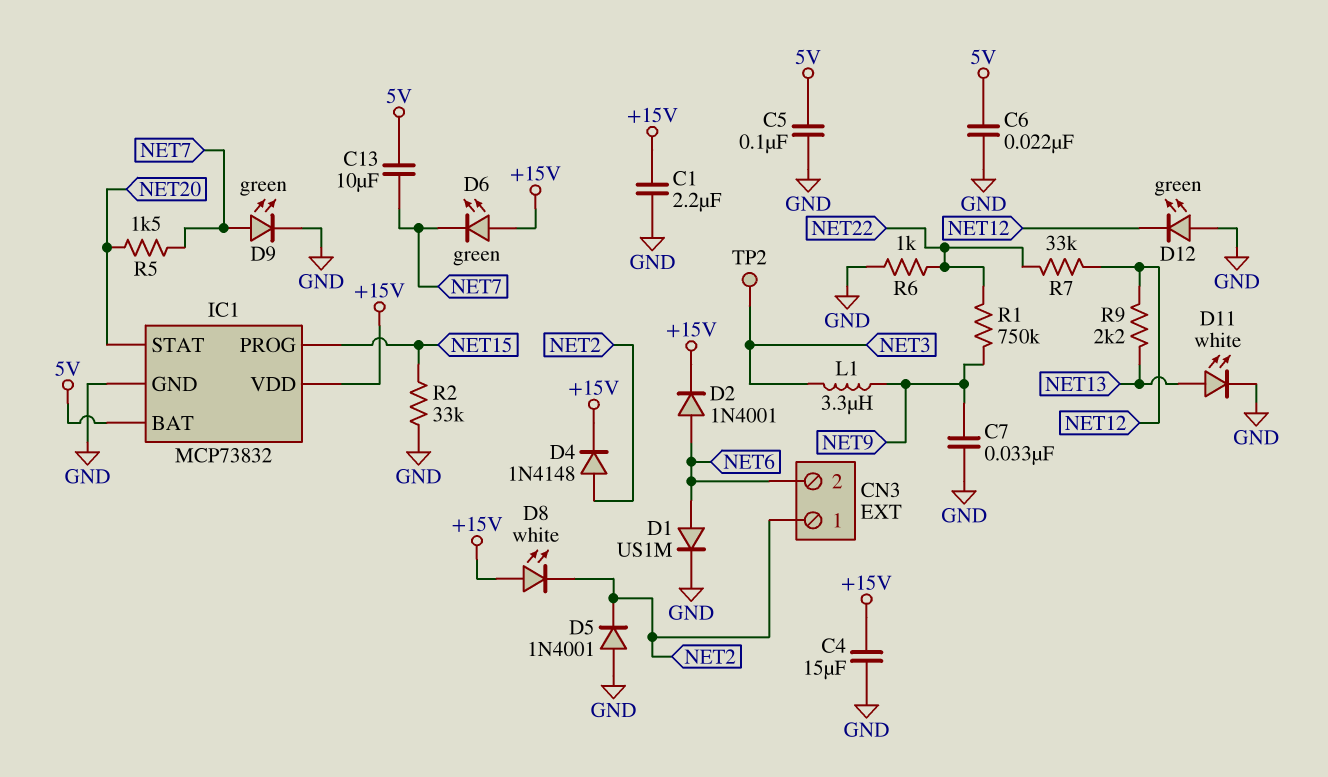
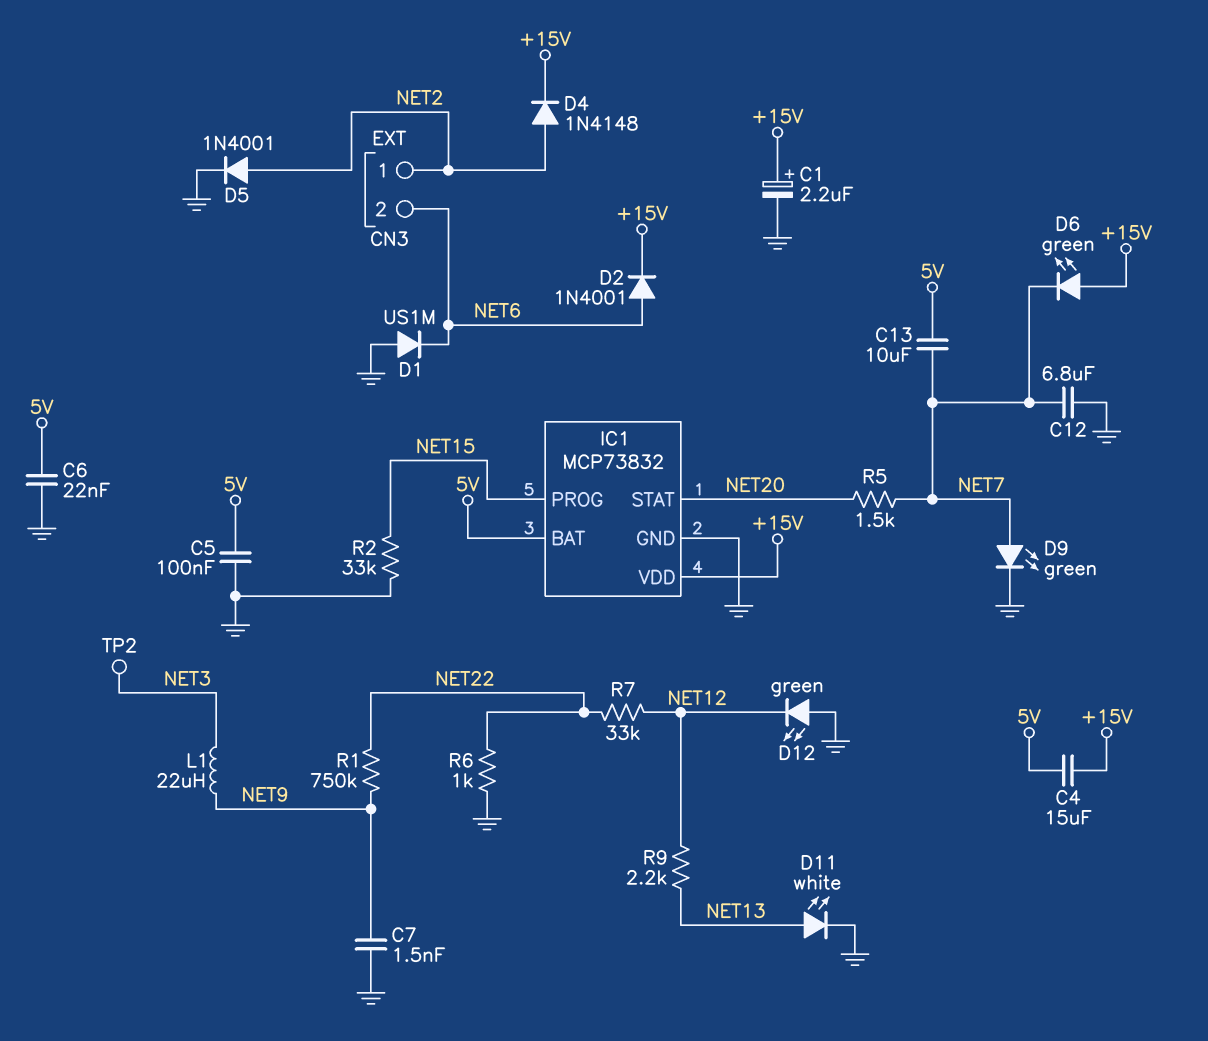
C1: 2.2uF (+15V, GND) -> 2.2uF (plus +15V, minus GND)
C4: 15uF (+15V, GND) -> 15uF (+15V, 5V)
C7: 33nF (GND, NET9) -> 1.5nF (GND, NET9)
C12: none -> 6.8uF (GND, NET7)
D1: diode US1M (A NET6, K GND) -> diode US1M (A GND, K NET6)
D5: diode 1N4001 (A GND, K NET2) -> diode 1N4001 (A NET2, K GND)
D8: LED white (A +15V, K NET2) -> none
L1: 3.3uH (NET3, NET9) -> 22uH (NET3, NET9)

